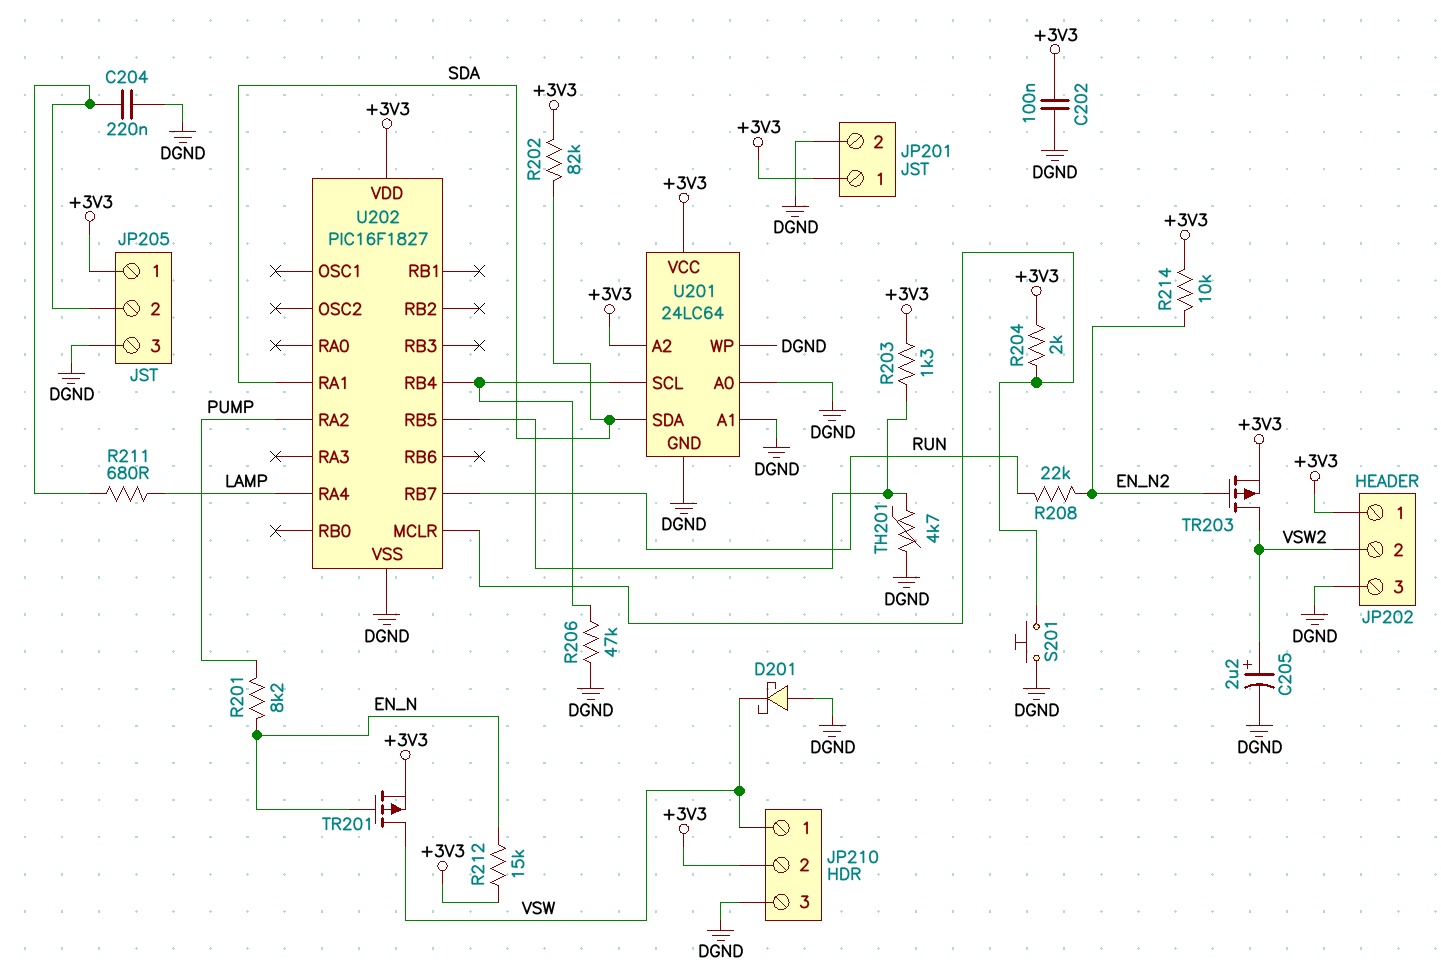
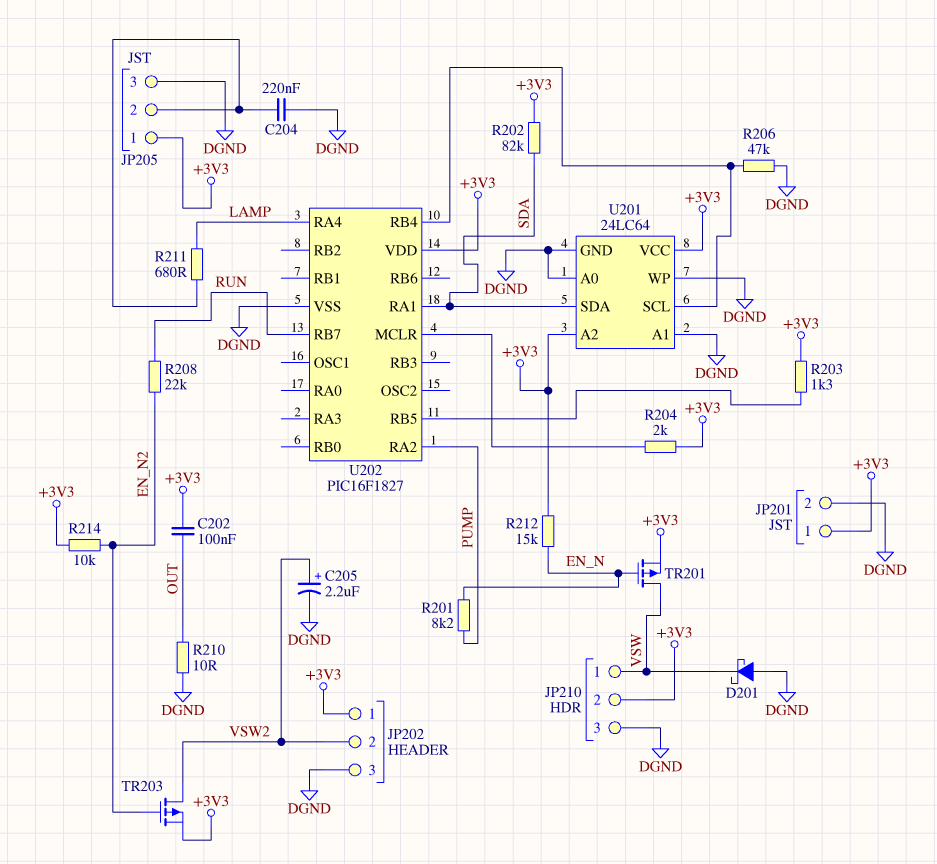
C202: 100nF (+3V3, DGND) -> 100nF (+3V3, OUT)
R210: none -> 10 (DGND, OUT)
S201: button (DGND, U202/MCLR) -> none
TH201: 4.7k (DGND, U202/RB5) -> none

